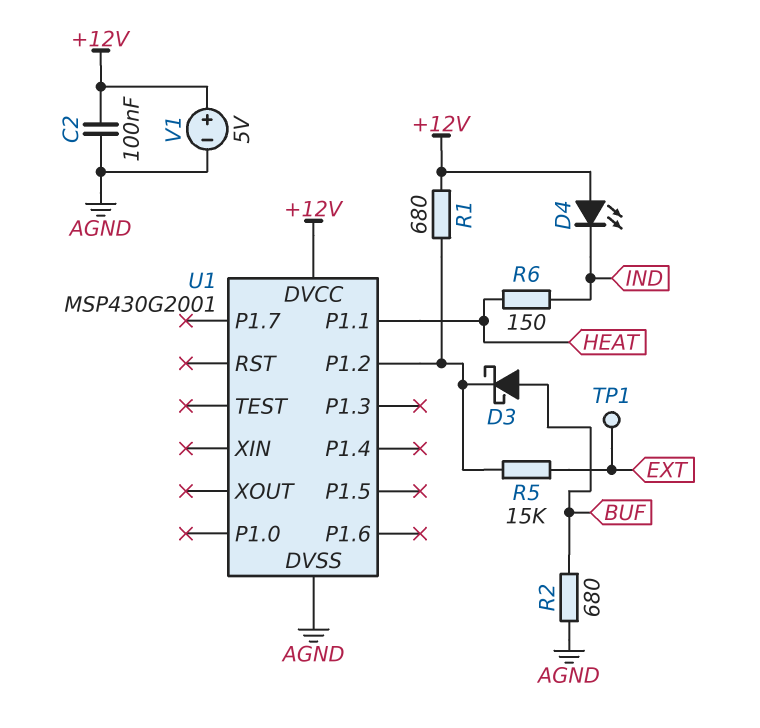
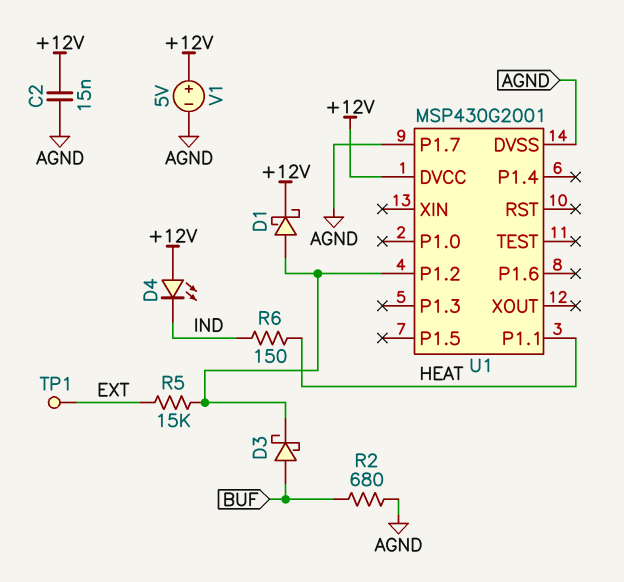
C2: 100nF (+12V, AGND) -> 15nF (+12V, AGND)
D1: none -> schottky (A U1/P1.2, K +12V)
R1: 680 (+12V, U1/P1.2) -> none
U1 pin P1.7: none -> AGND

